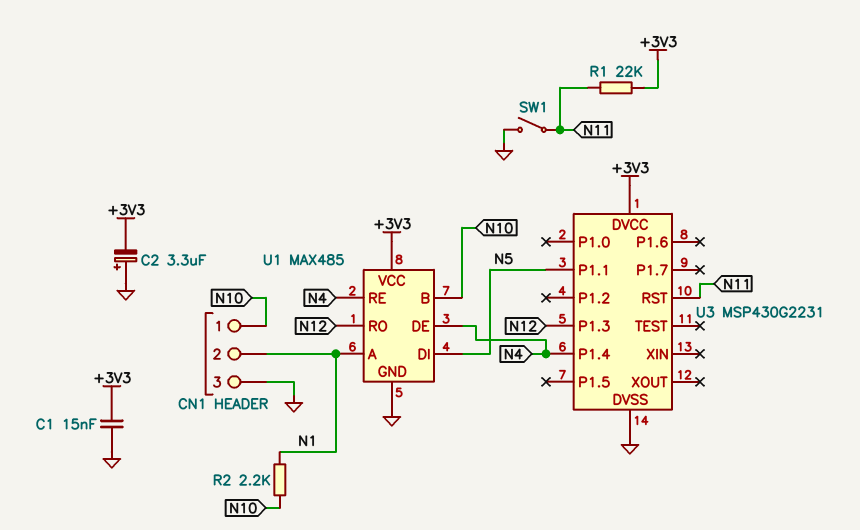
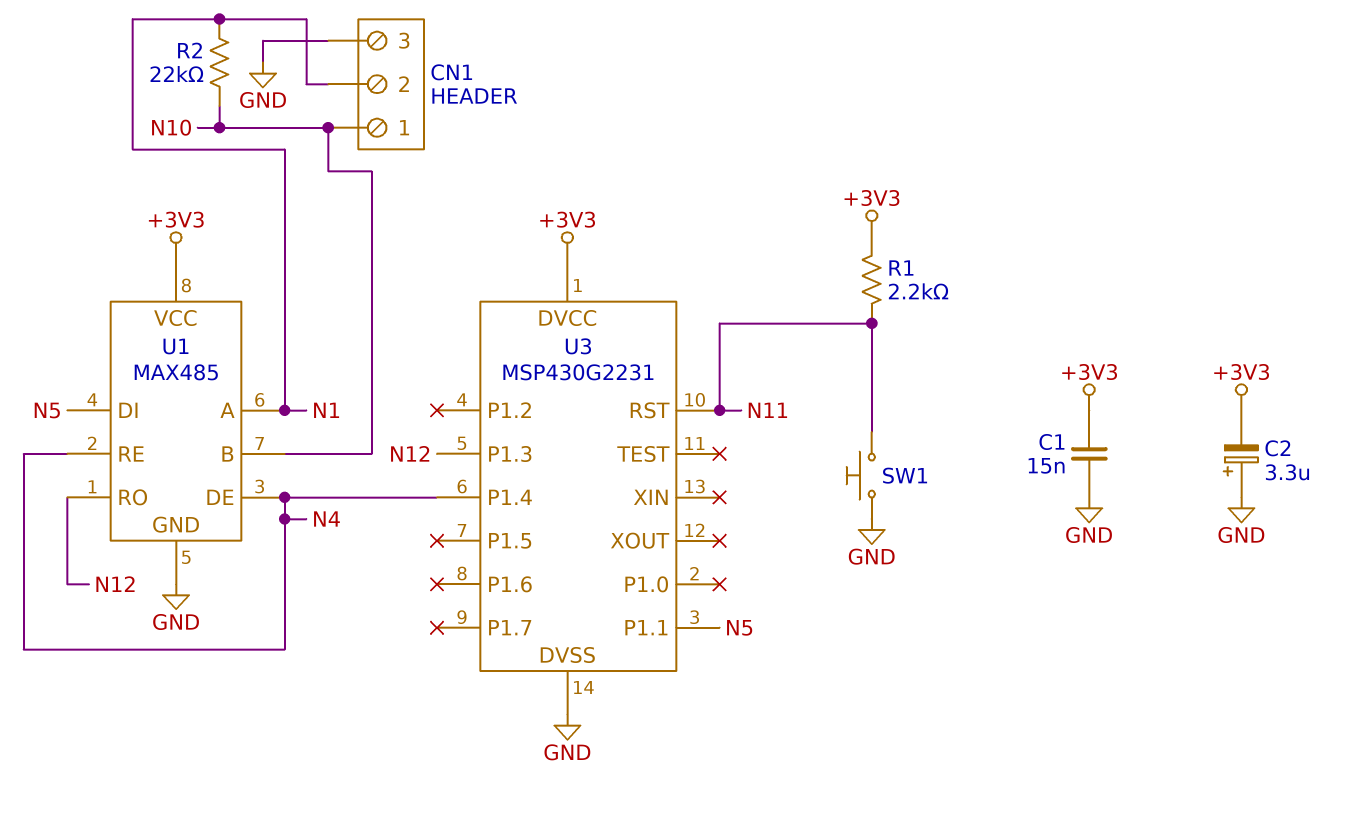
R1: 22k (+3V3, N11) -> 2.2k (+3V3, N11)
R2: 2.2k (N1, N10) -> 22k (N1, N10)
SW1: switch (GND, N11) -> button (GND, N11)

